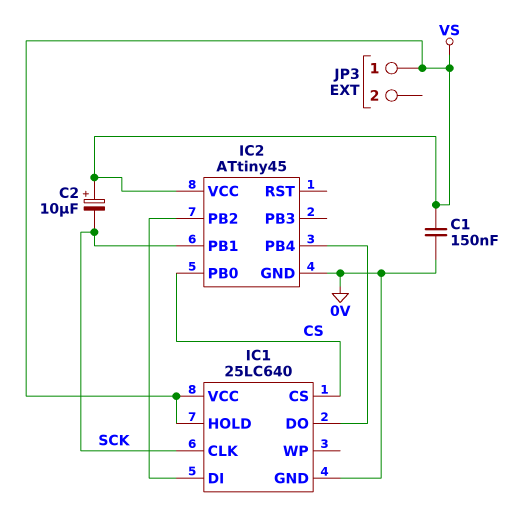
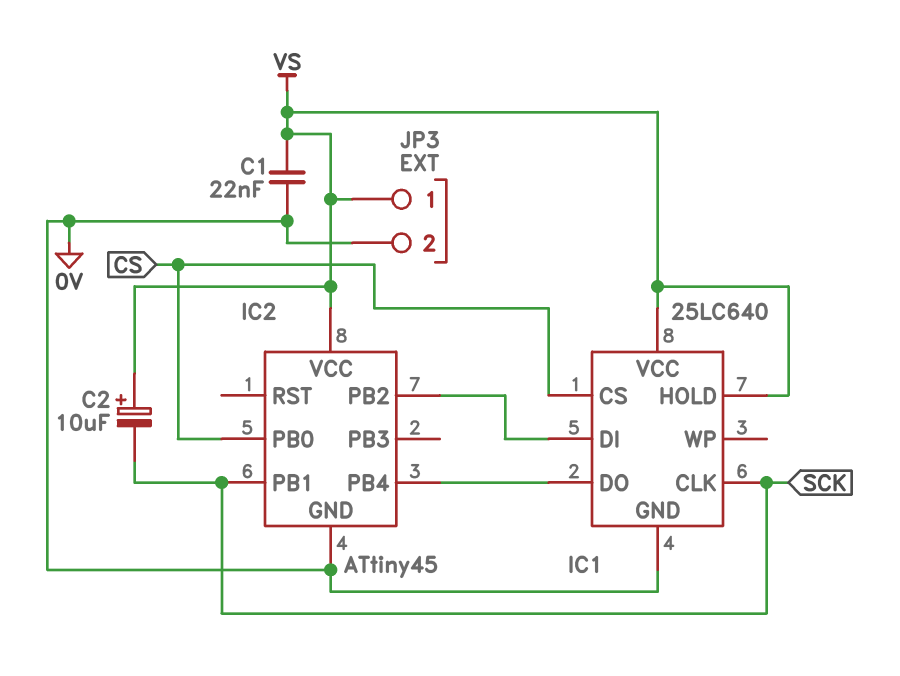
C1: 150nF (0V, VS) -> 22nF (0V, VS)
JP3 pin 2: none -> 0V

